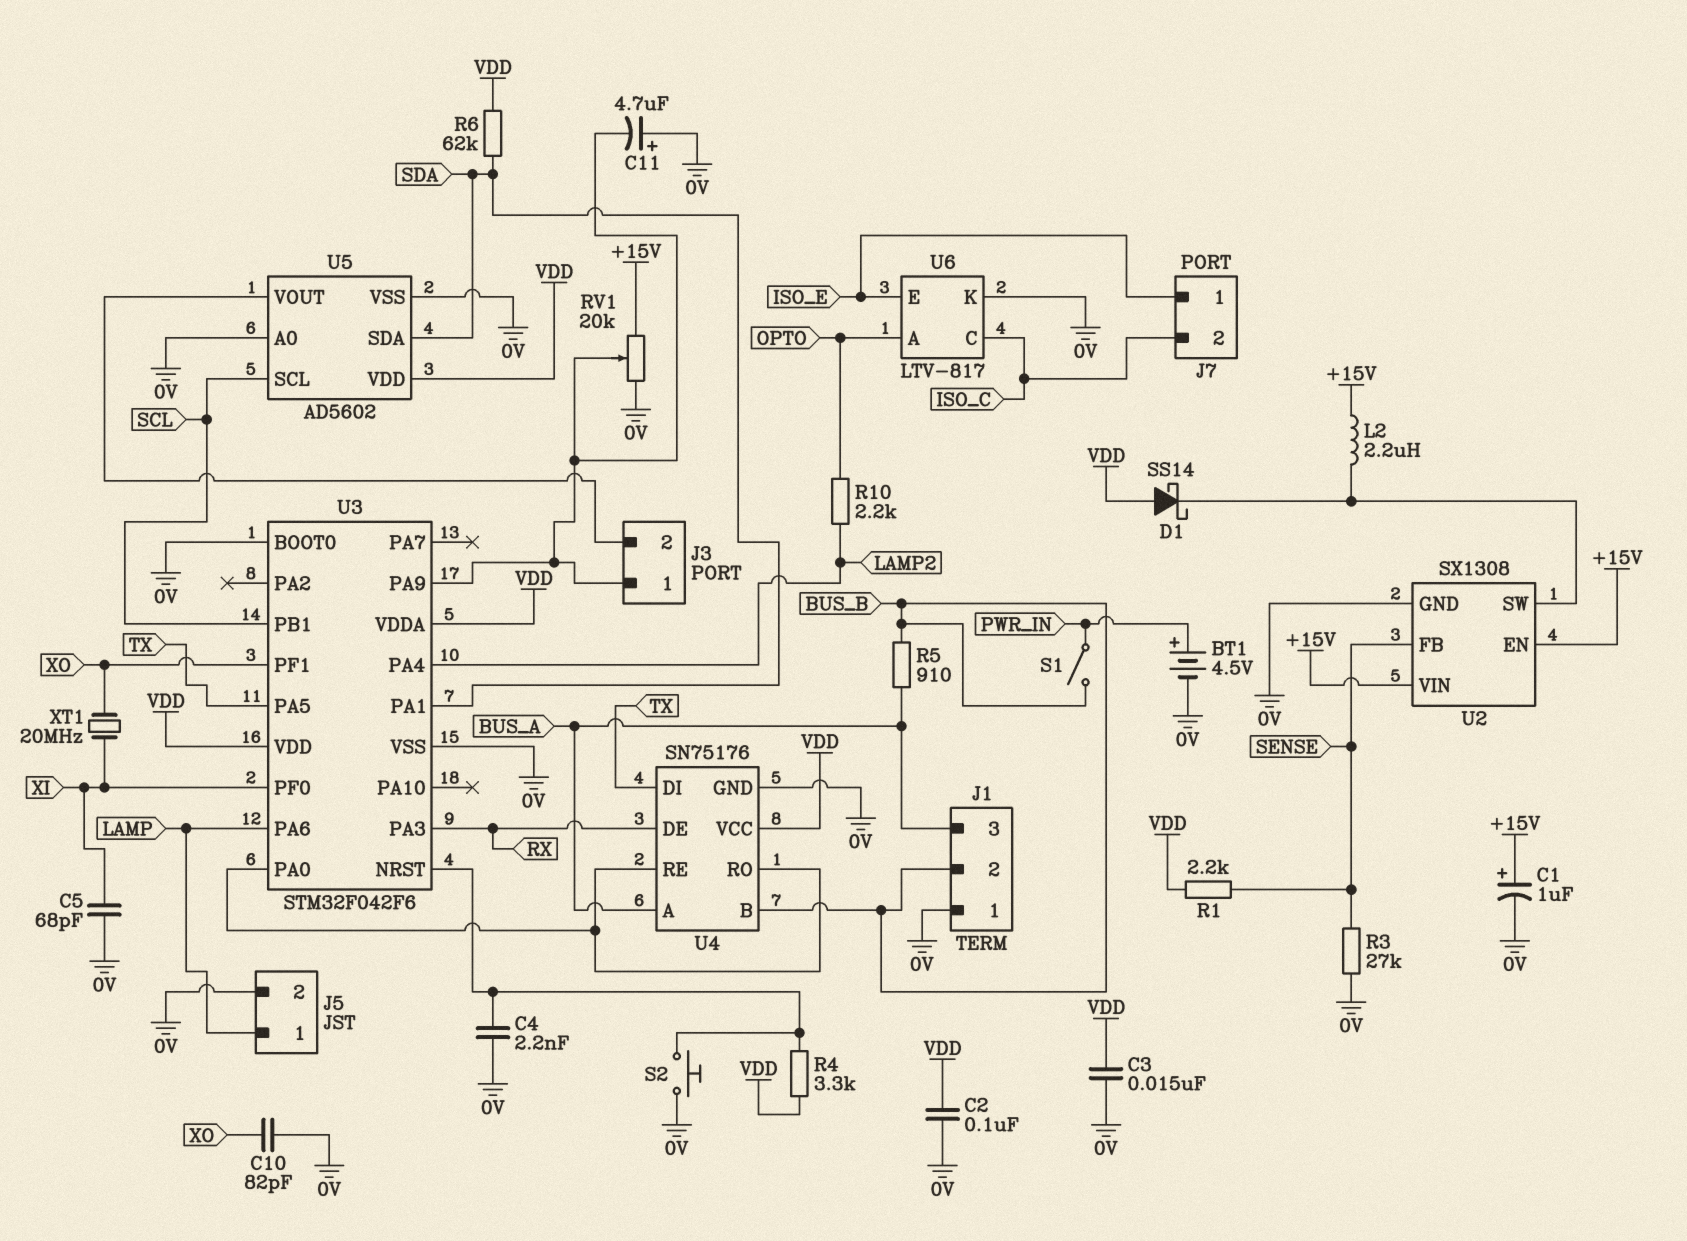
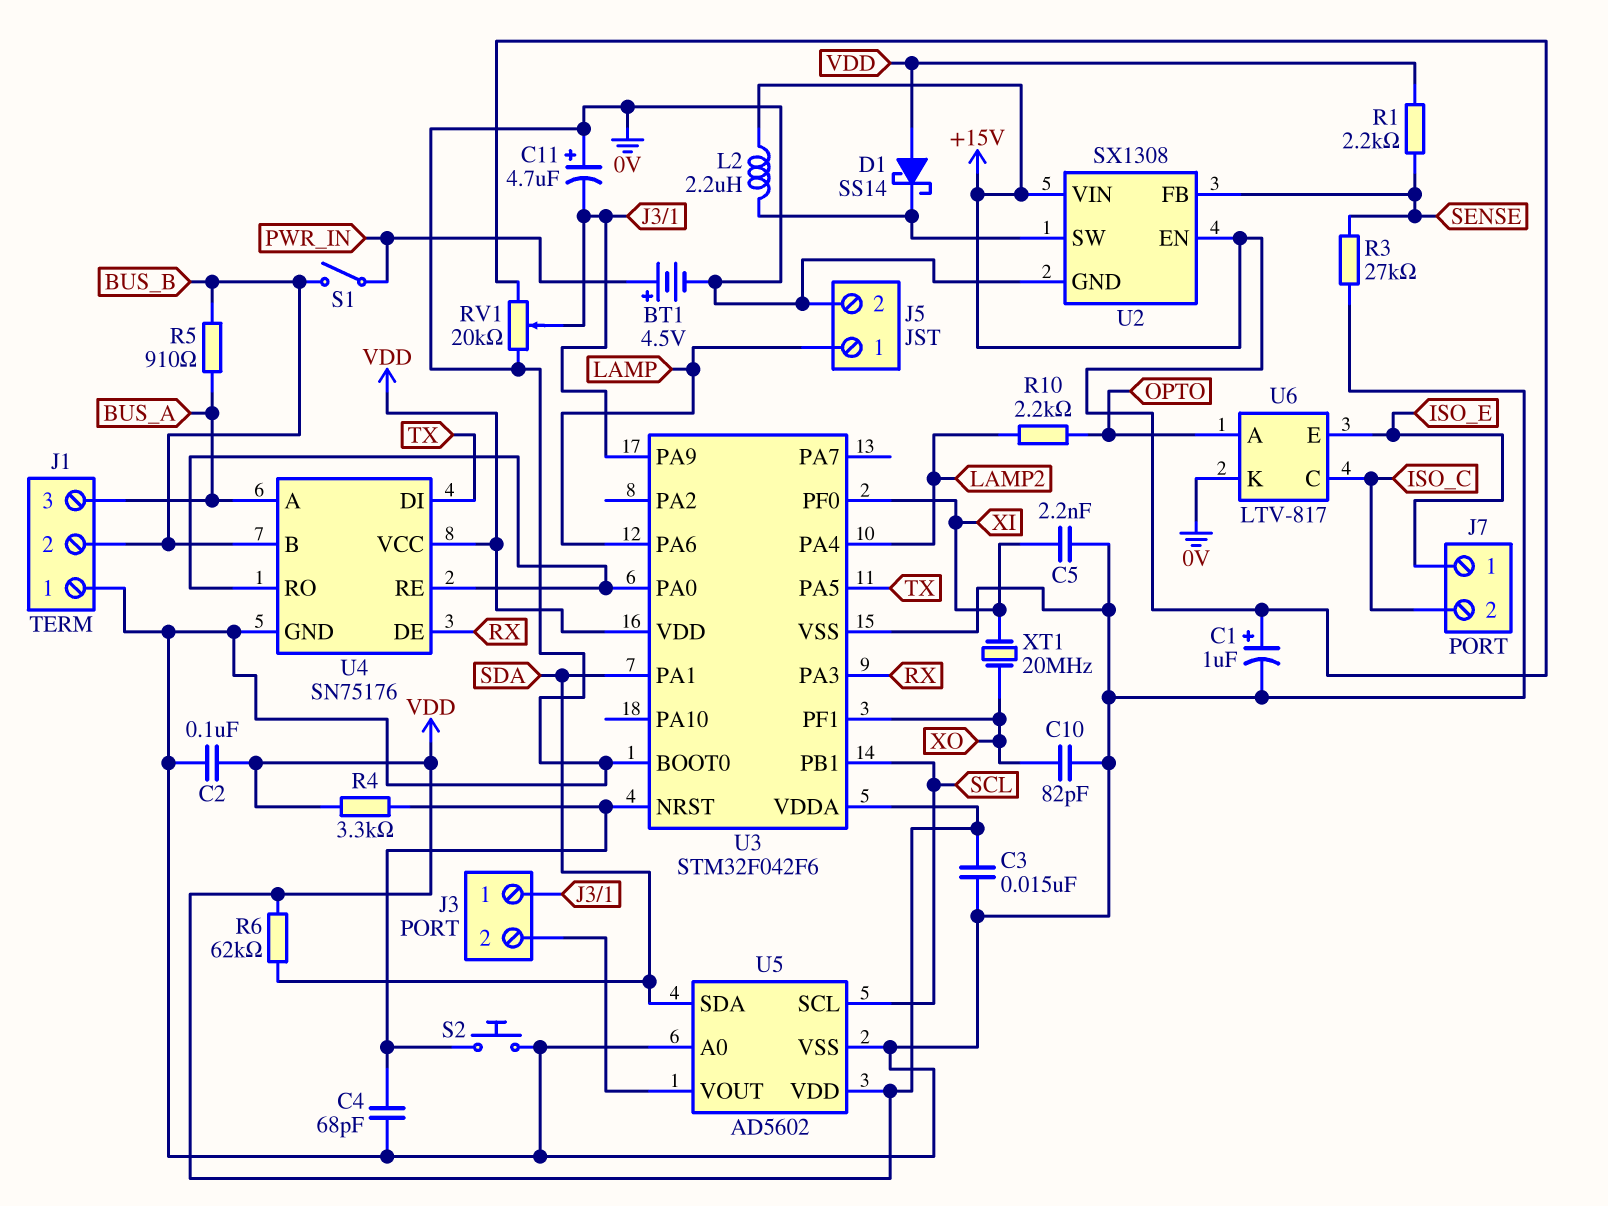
C4: 2.2nF (0V, U3/NRST) -> 68pF (0V, U3/NRST)
C5: 68pF (0V, XI) -> 2.2nF (0V, XI)

